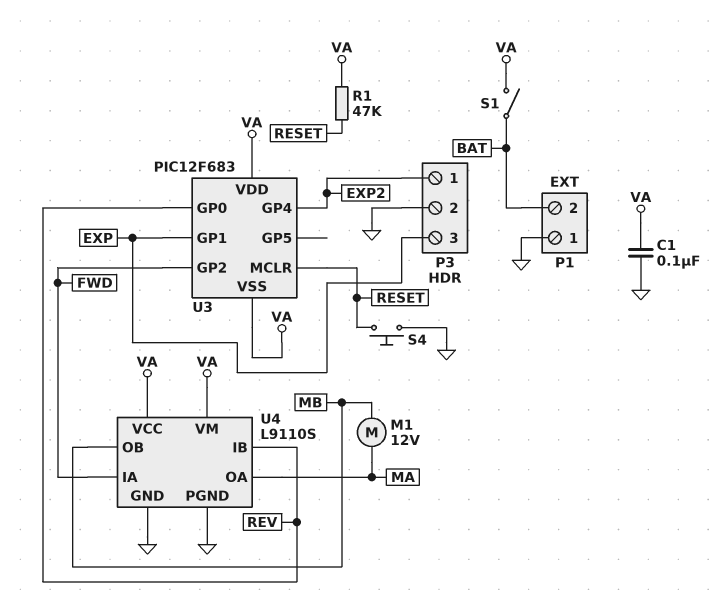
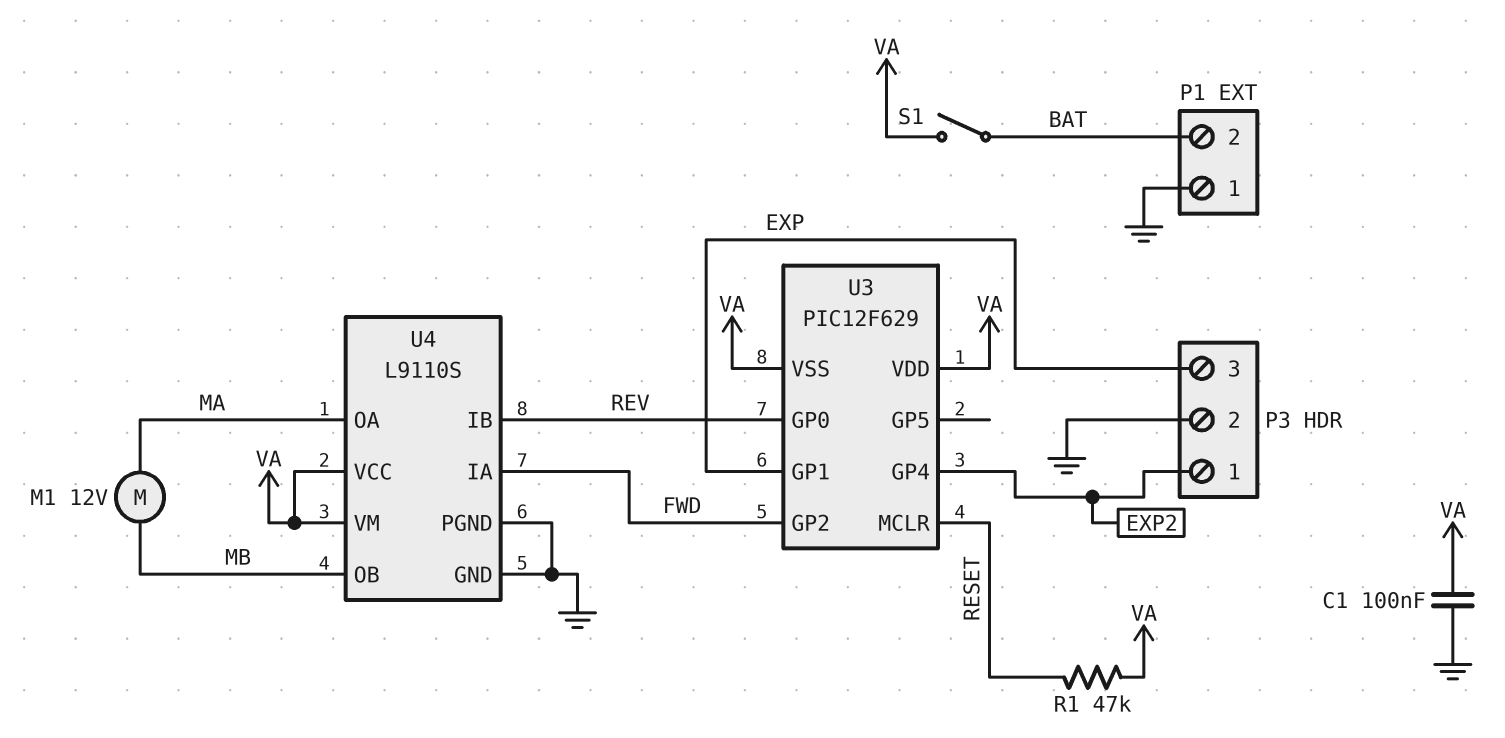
S4: button (GND, RESET) -> none
U3: PIC12F683 -> PIC12F629

